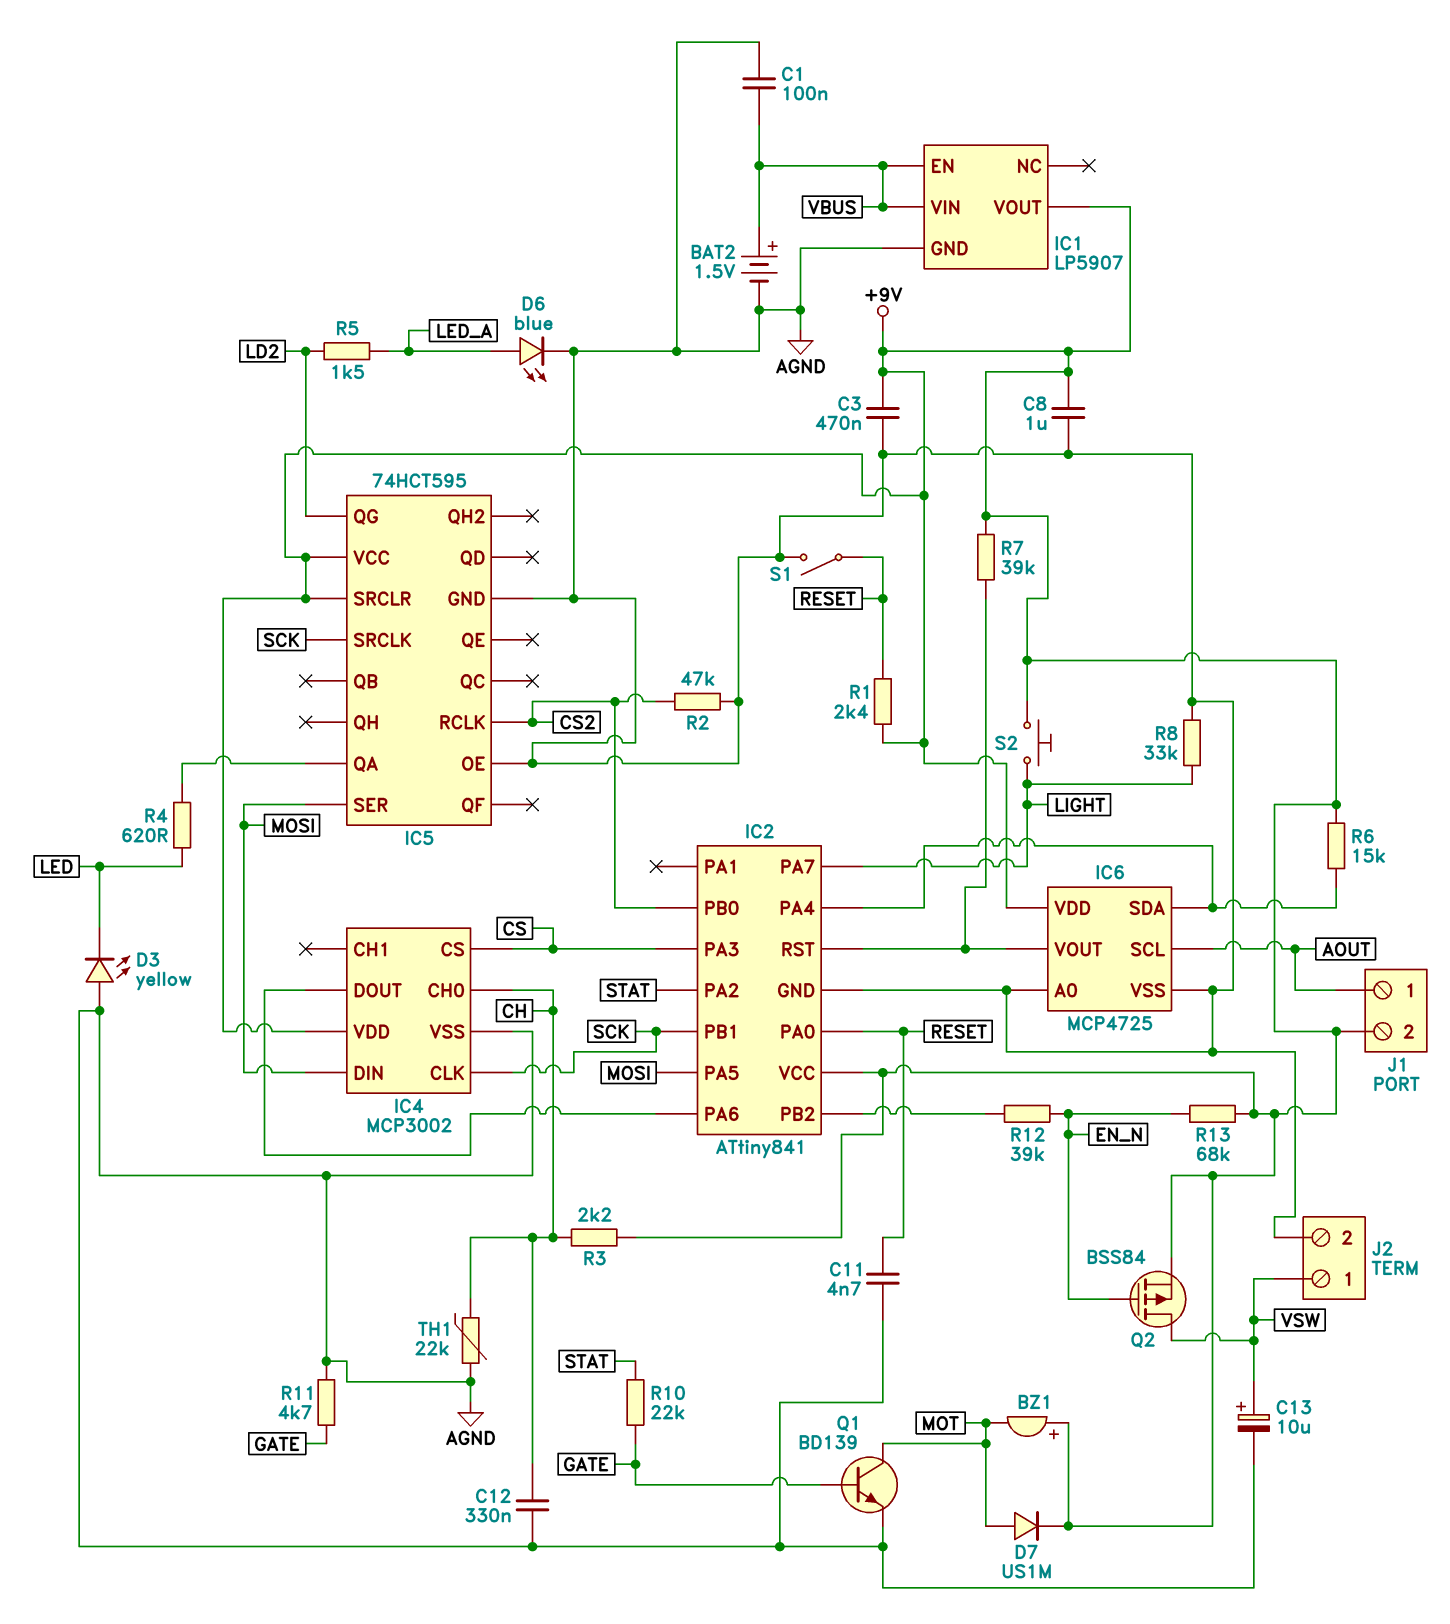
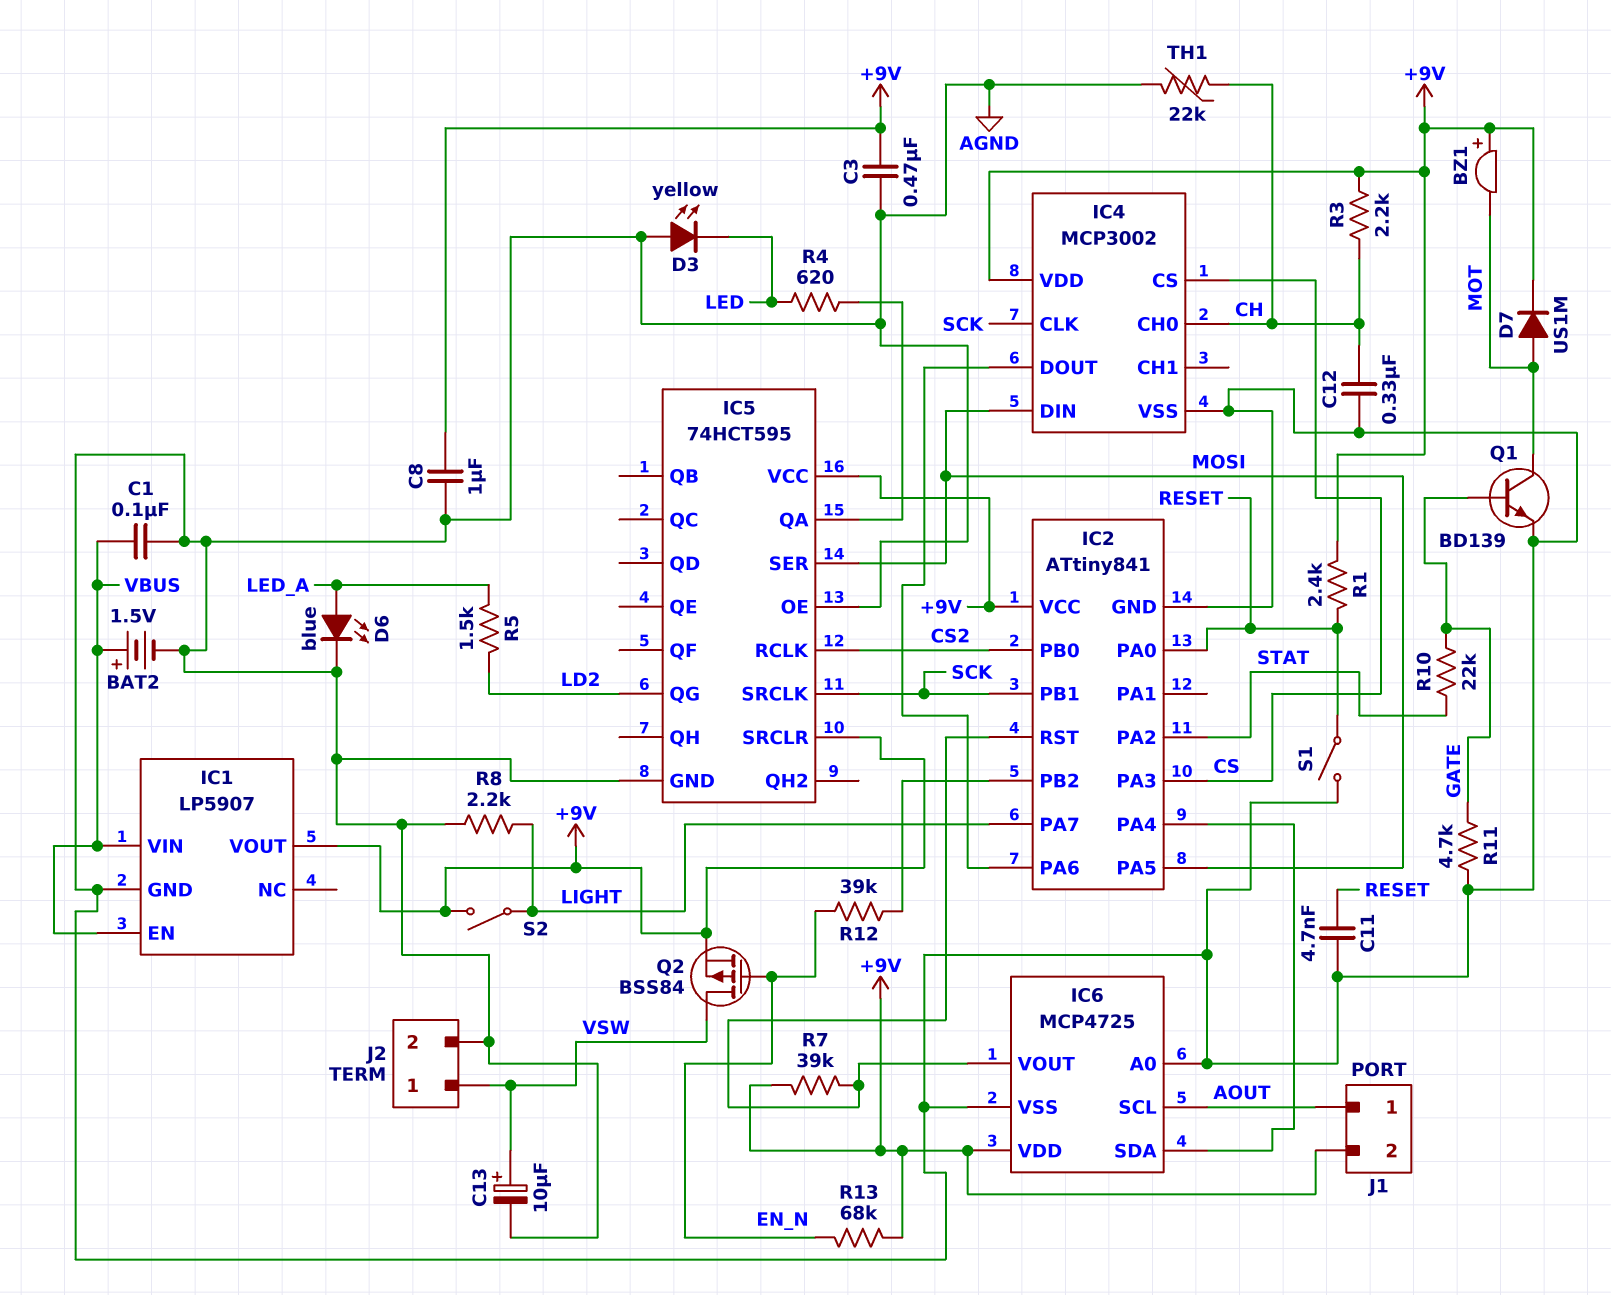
R2: 47k (AGND, CS2) -> none
R6: 15k (+9V, IC2/PA4) -> none
R8: 33k (AGND, LIGHT) -> 2.2k (AGND, LIGHT)
S2: button (+9V, LIGHT) -> switch (+9V, LIGHT)

